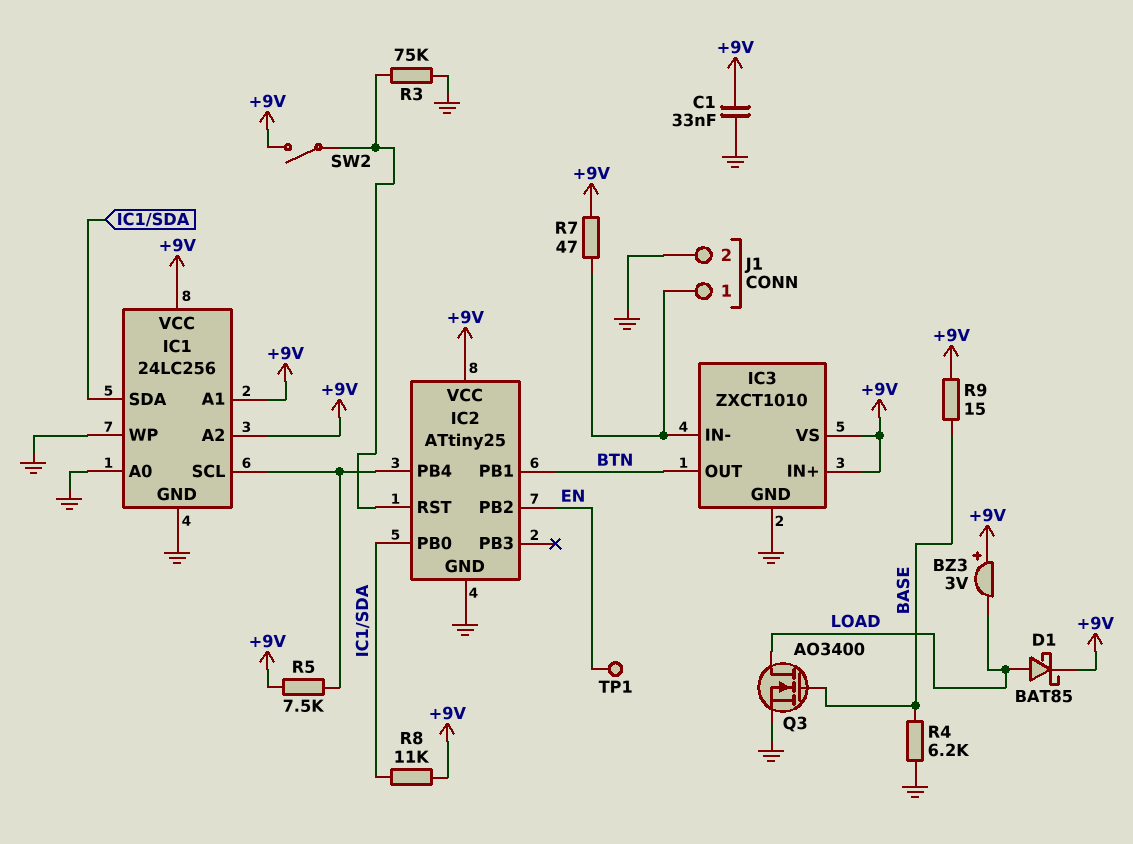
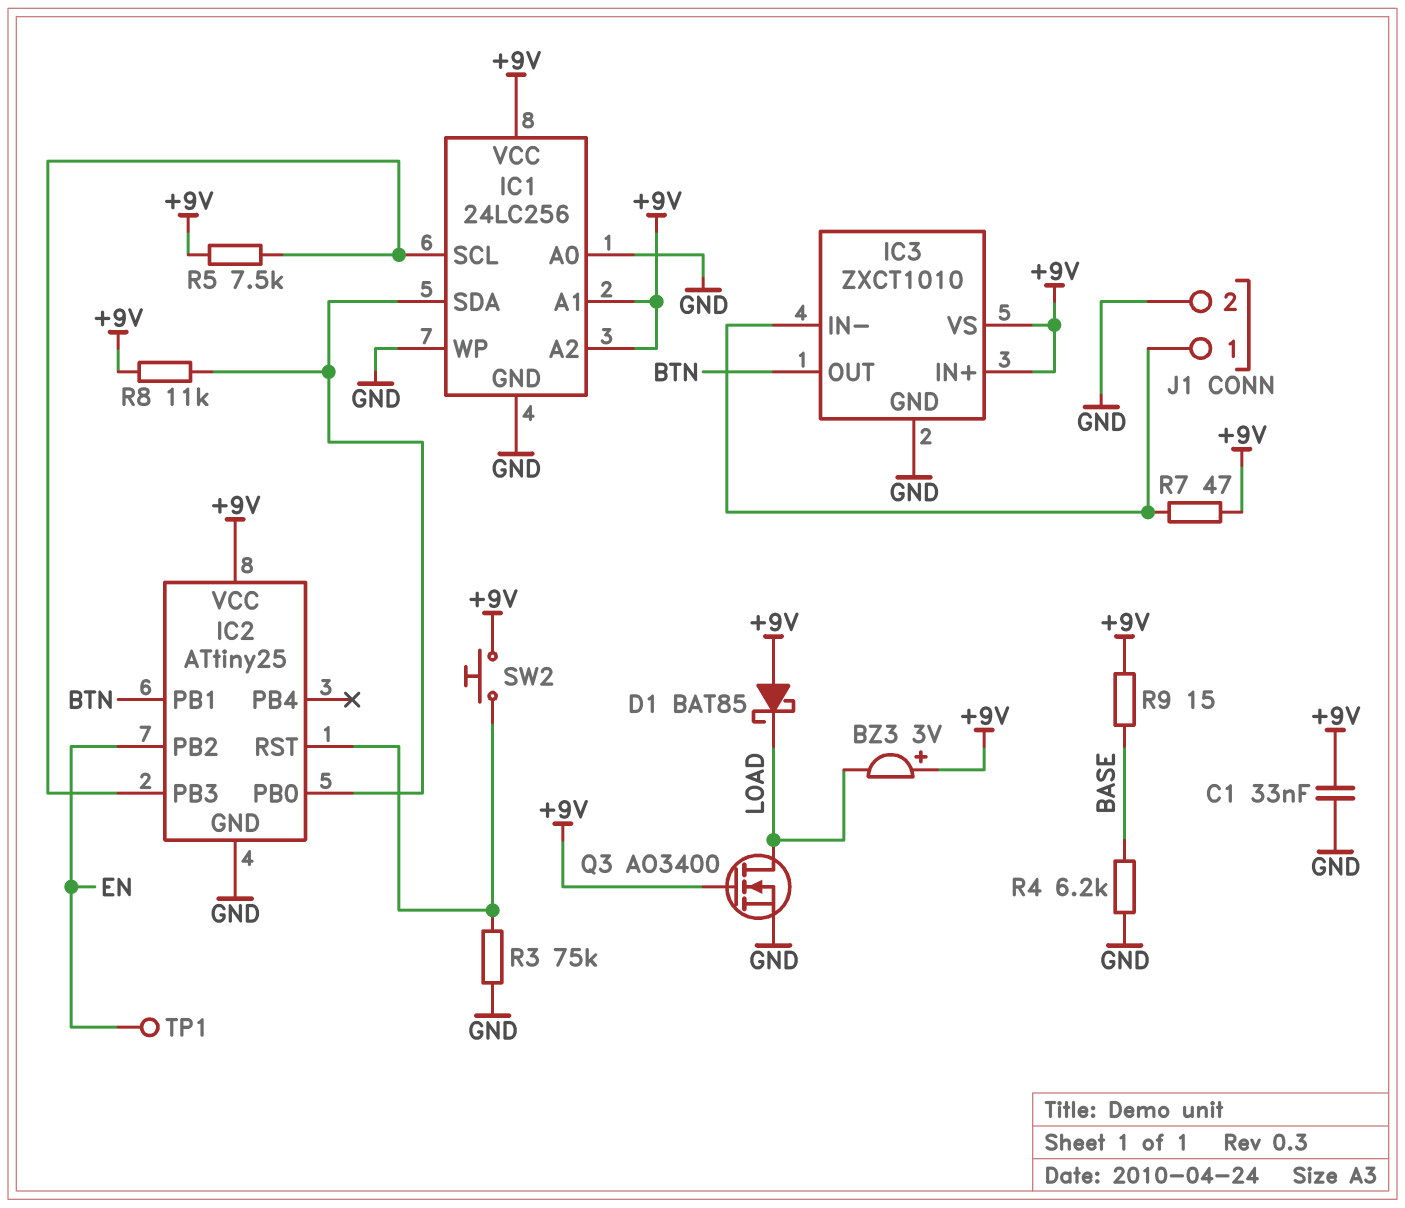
D1: schottky BAT85 (A LOAD, K +9V) -> schottky BAT85 (A +9V, K LOAD)
IC2 pin PB3: none -> IC1/SCL
IC2 pin PB4: IC1/SCL -> none
Q3: NMOS AO3400 (G BASE, D LOAD, S GND) -> NMOS AO3400 (G +9V, D LOAD, S GND)
SW2: switch (+9V, IC2/RST) -> button (+9V, IC2/RST)

